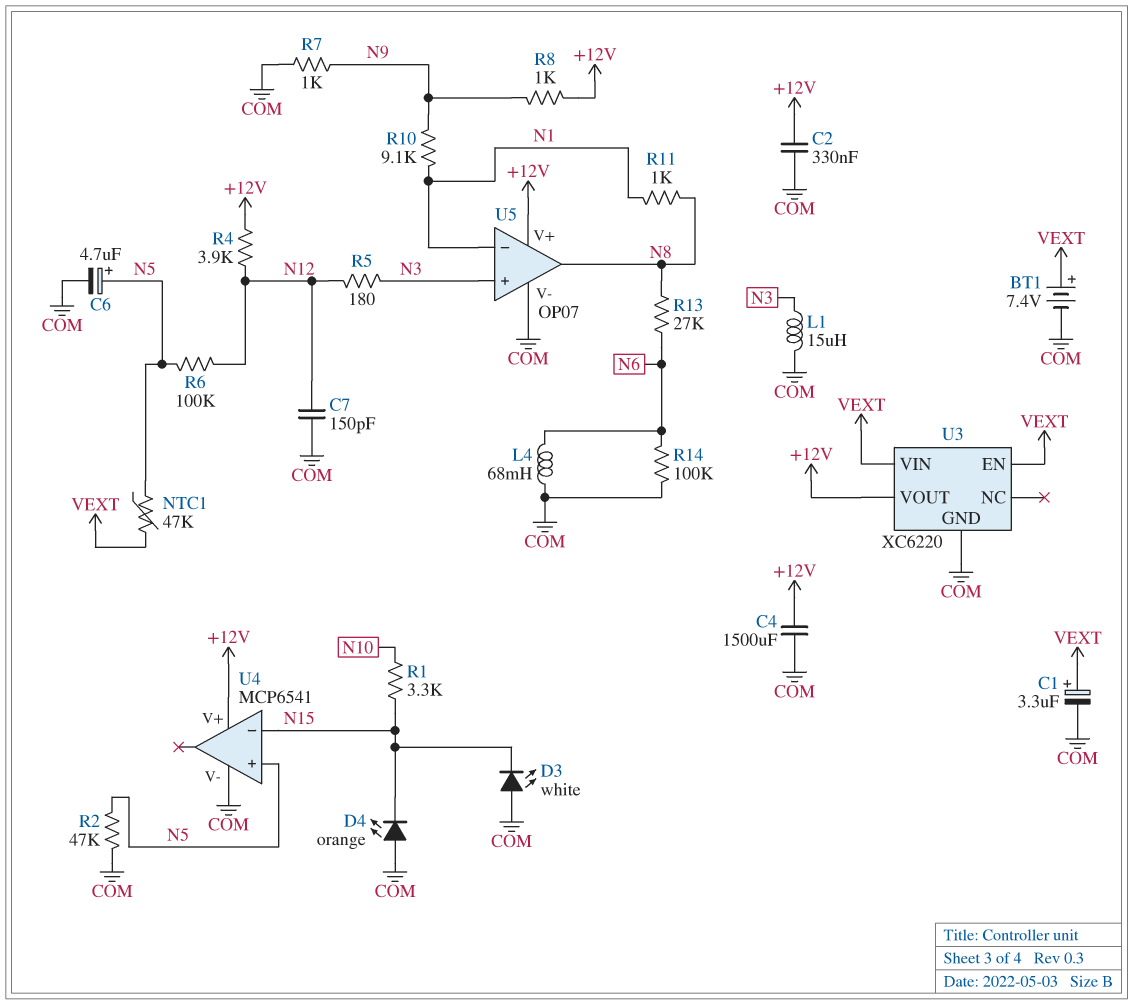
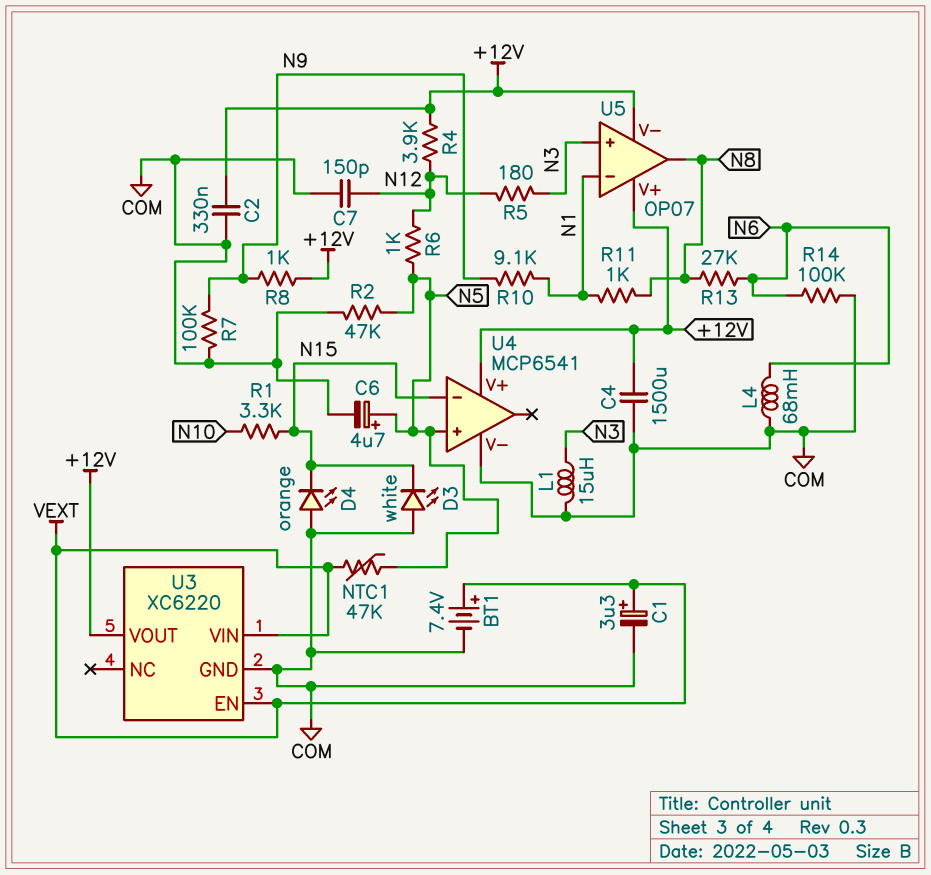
R6: 100k (N5, N12) -> 1k (N5, N12)
R7: 1k (COM, N9) -> 100k (COM, N9)
U5 pin V-: COM -> +12V

